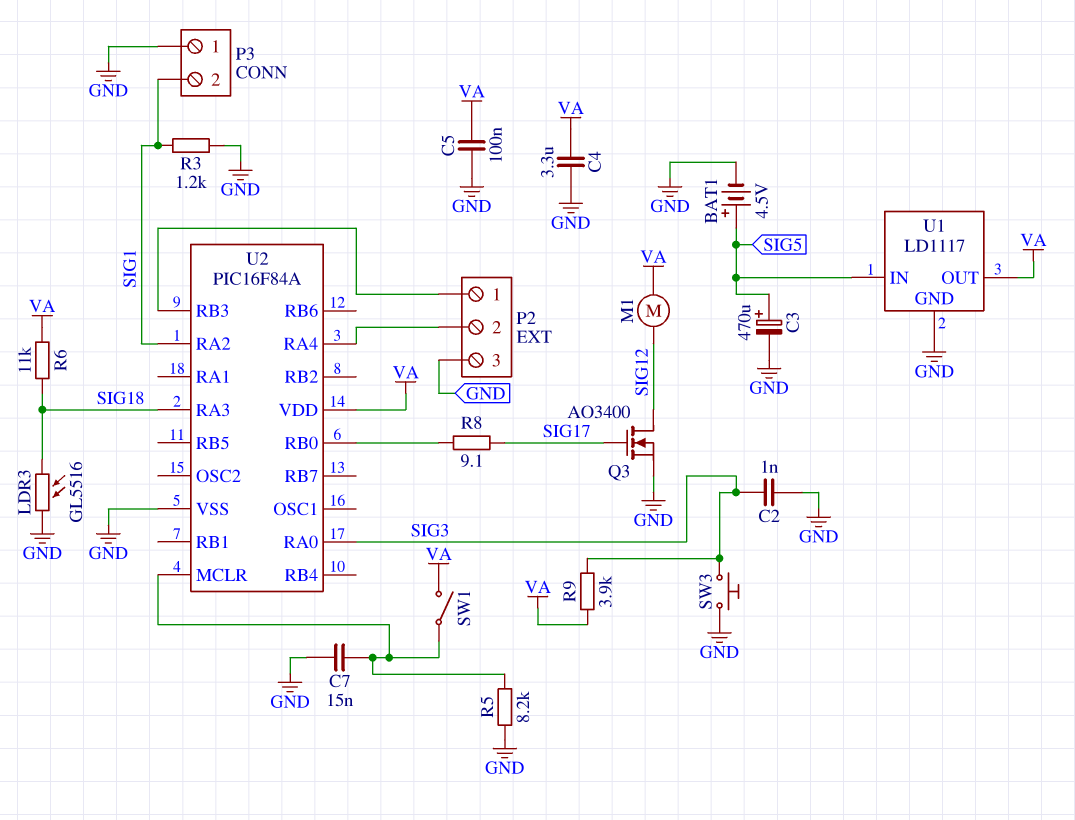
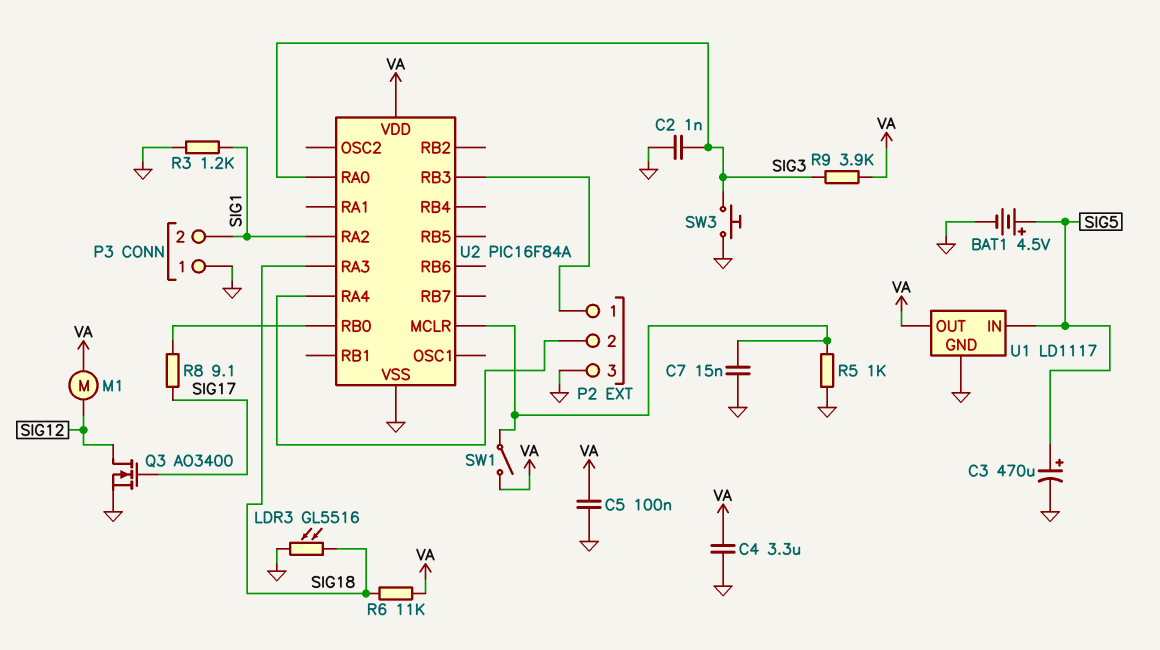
R5: 8.2k (GND, U2/MCLR) -> 1k (GND, U2/MCLR)

